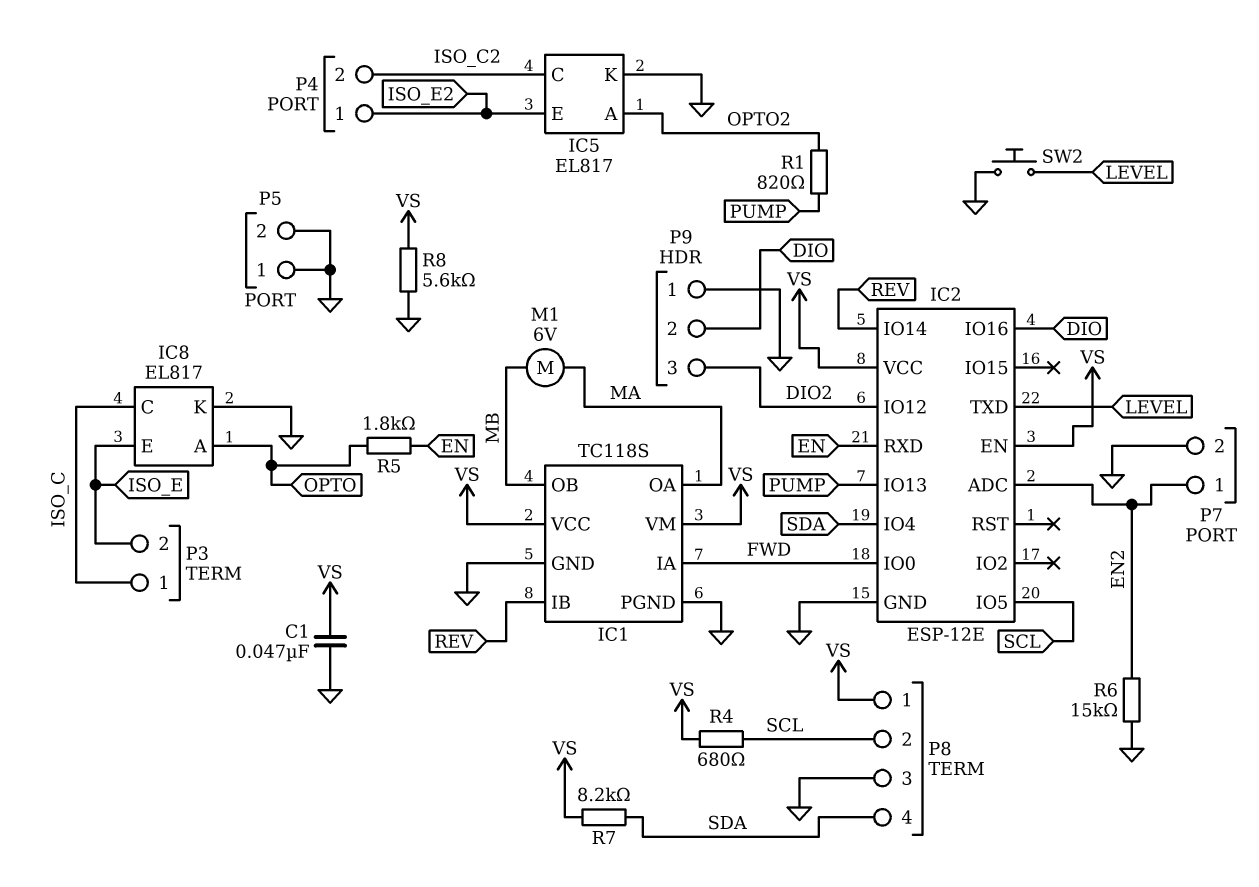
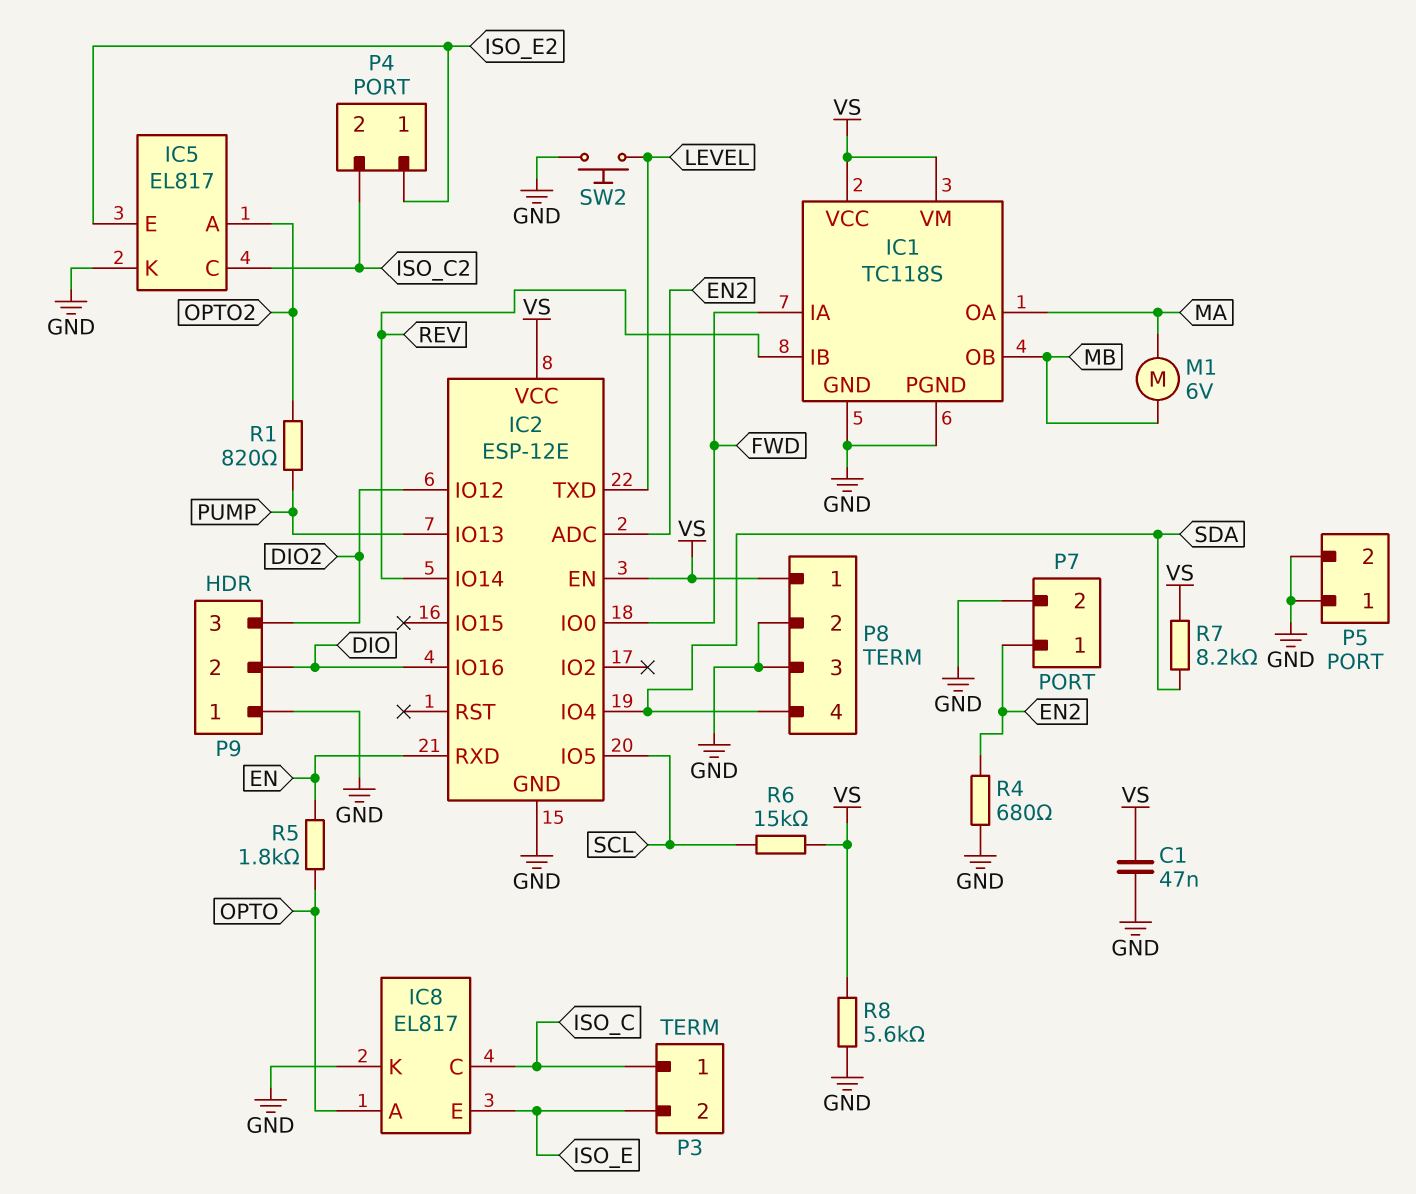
P8 pin 2: SCL -> GND
R4: 680 (SCL, VS) -> 680 (EN2, GND)
R6: 15k (EN2, GND) -> 15k (SCL, VS)

